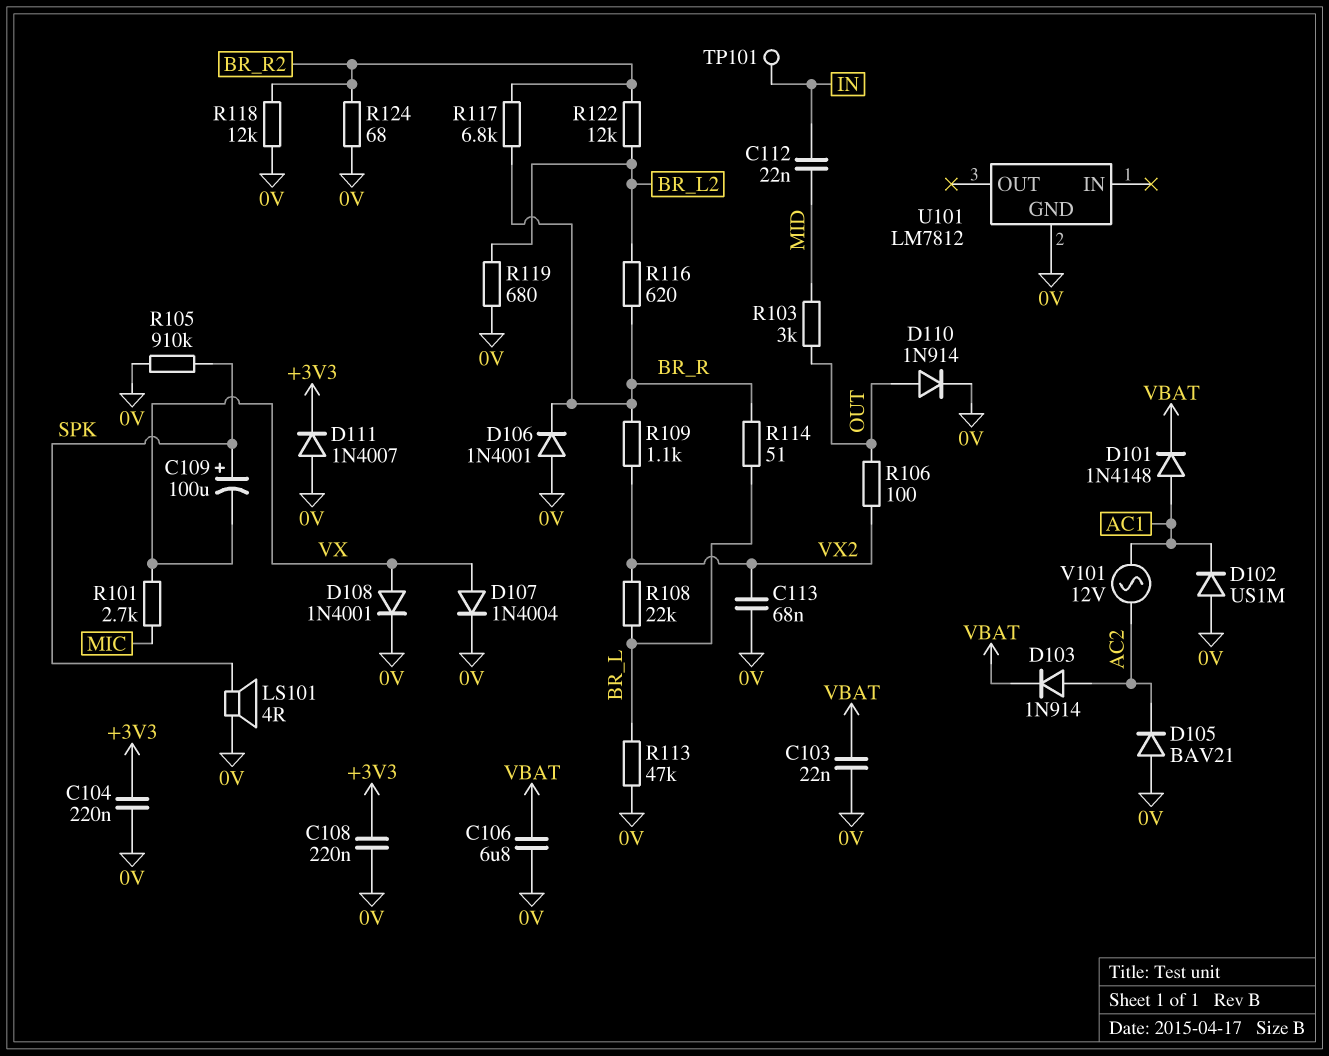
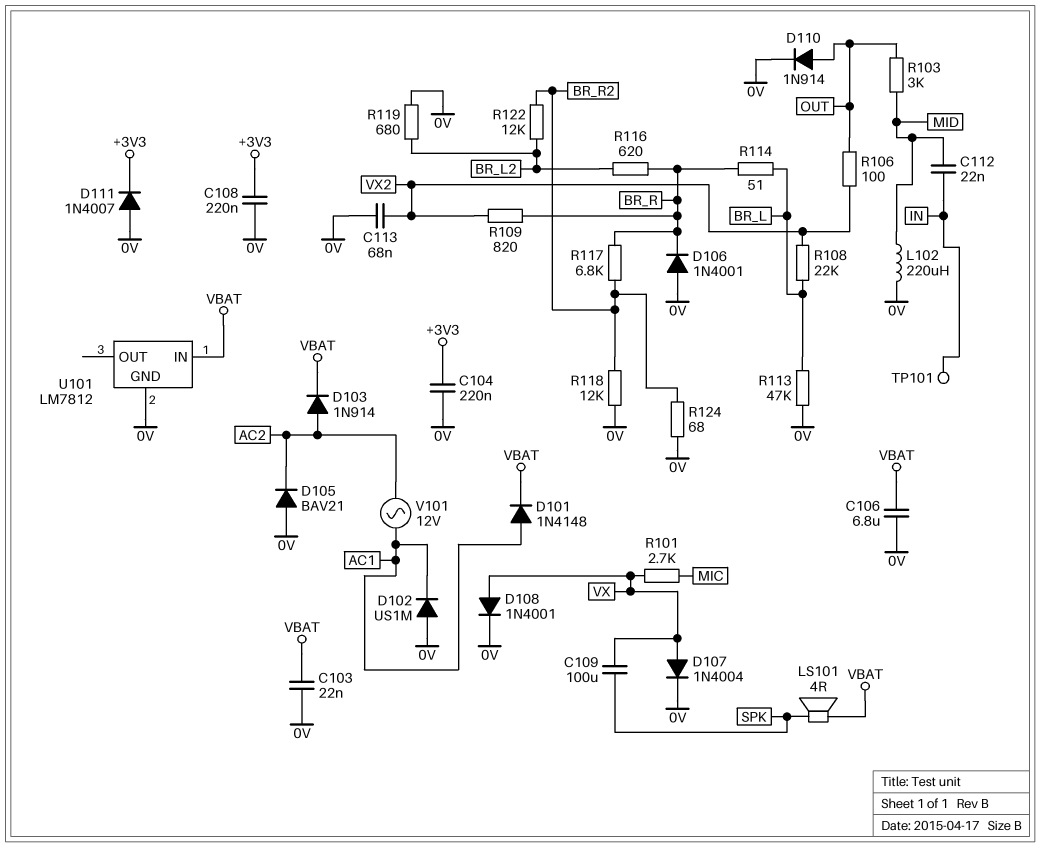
C109: 100uF (plus SPK, minus VX) -> 100uF (SPK, VX)
L102: none -> 220uH (0V, MID)
LS101: speaker 4R (0V, SPK) -> speaker 4R (SPK, VBAT)
R105: 910k (0V, SPK) -> none
R109: 1.1k (BR_R, VX2) -> 820 (BR_R, VX2)
U101 pin IN: none -> VBAT

